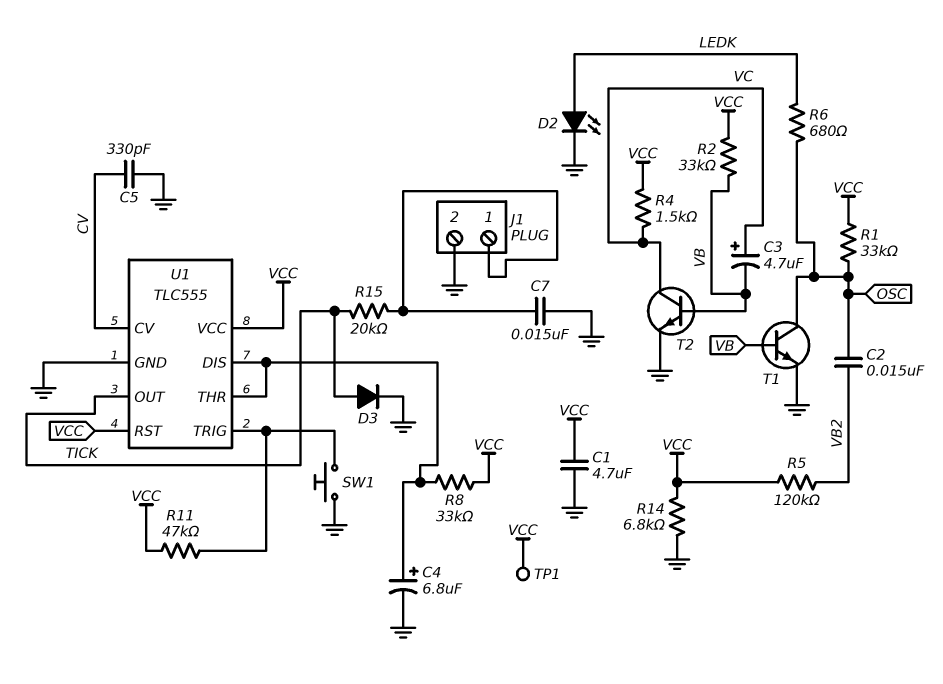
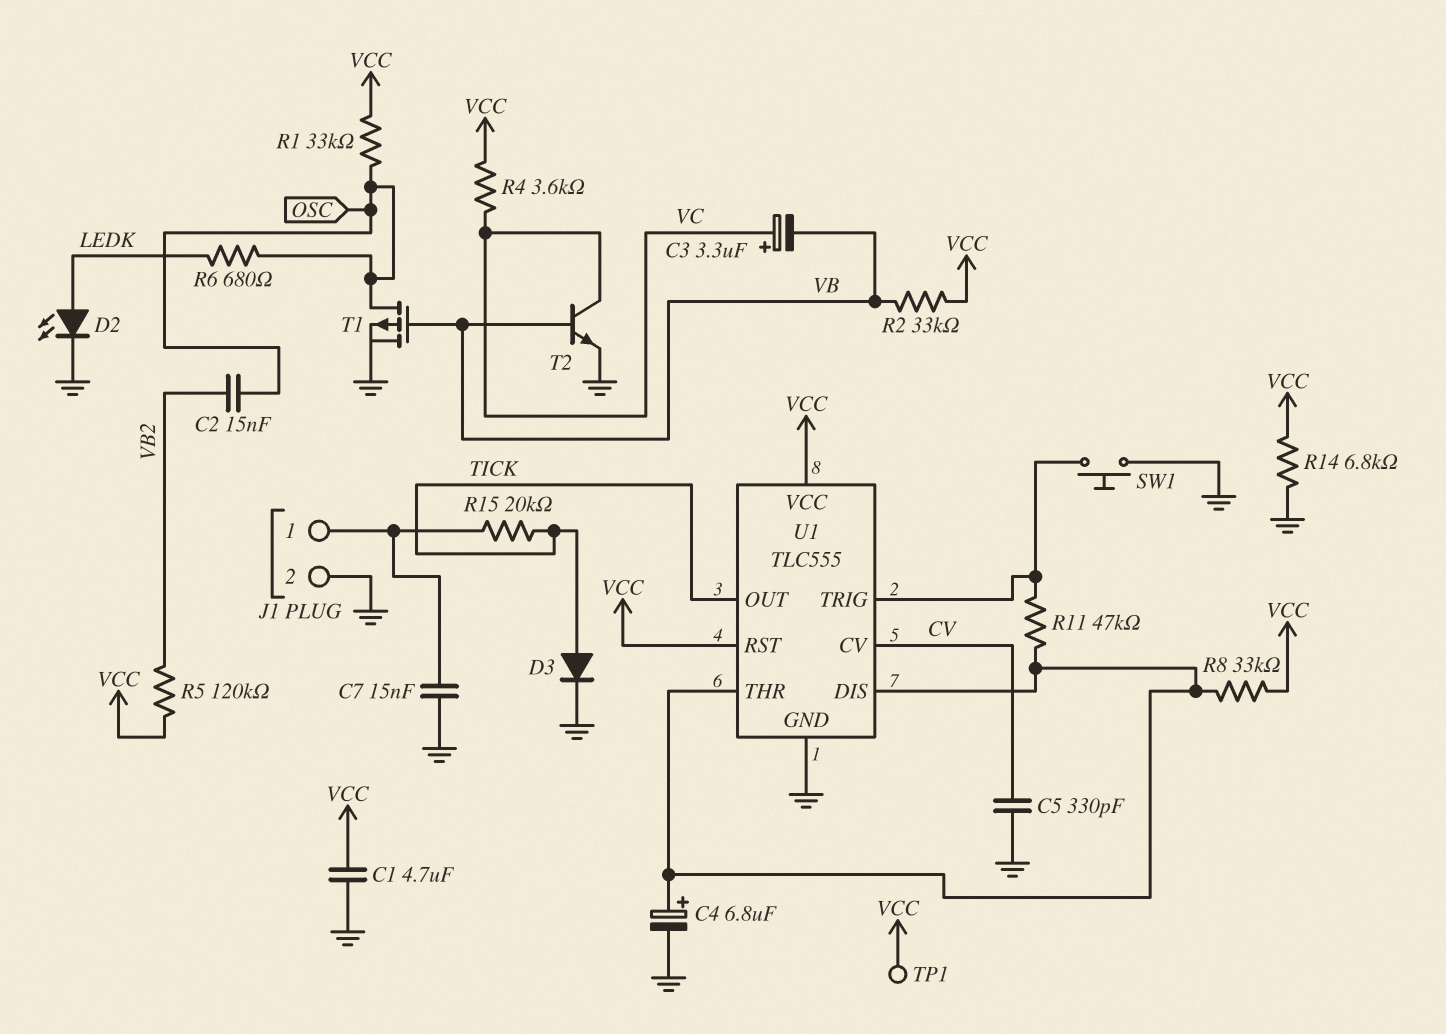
C3: 4.7uF (plus VC, minus VB) -> 3.3uF (plus VC, minus VB)
R4: 1.5k (VC, VCC) -> 3.6k (VC, VCC)
R11: 47k (U1/TRIG, VCC) -> 47k (U1/DIS, U1/TRIG)
T1: NPN (B VB, C OSC, E GND) -> PMOS (G VB, D OSC, S GND)

